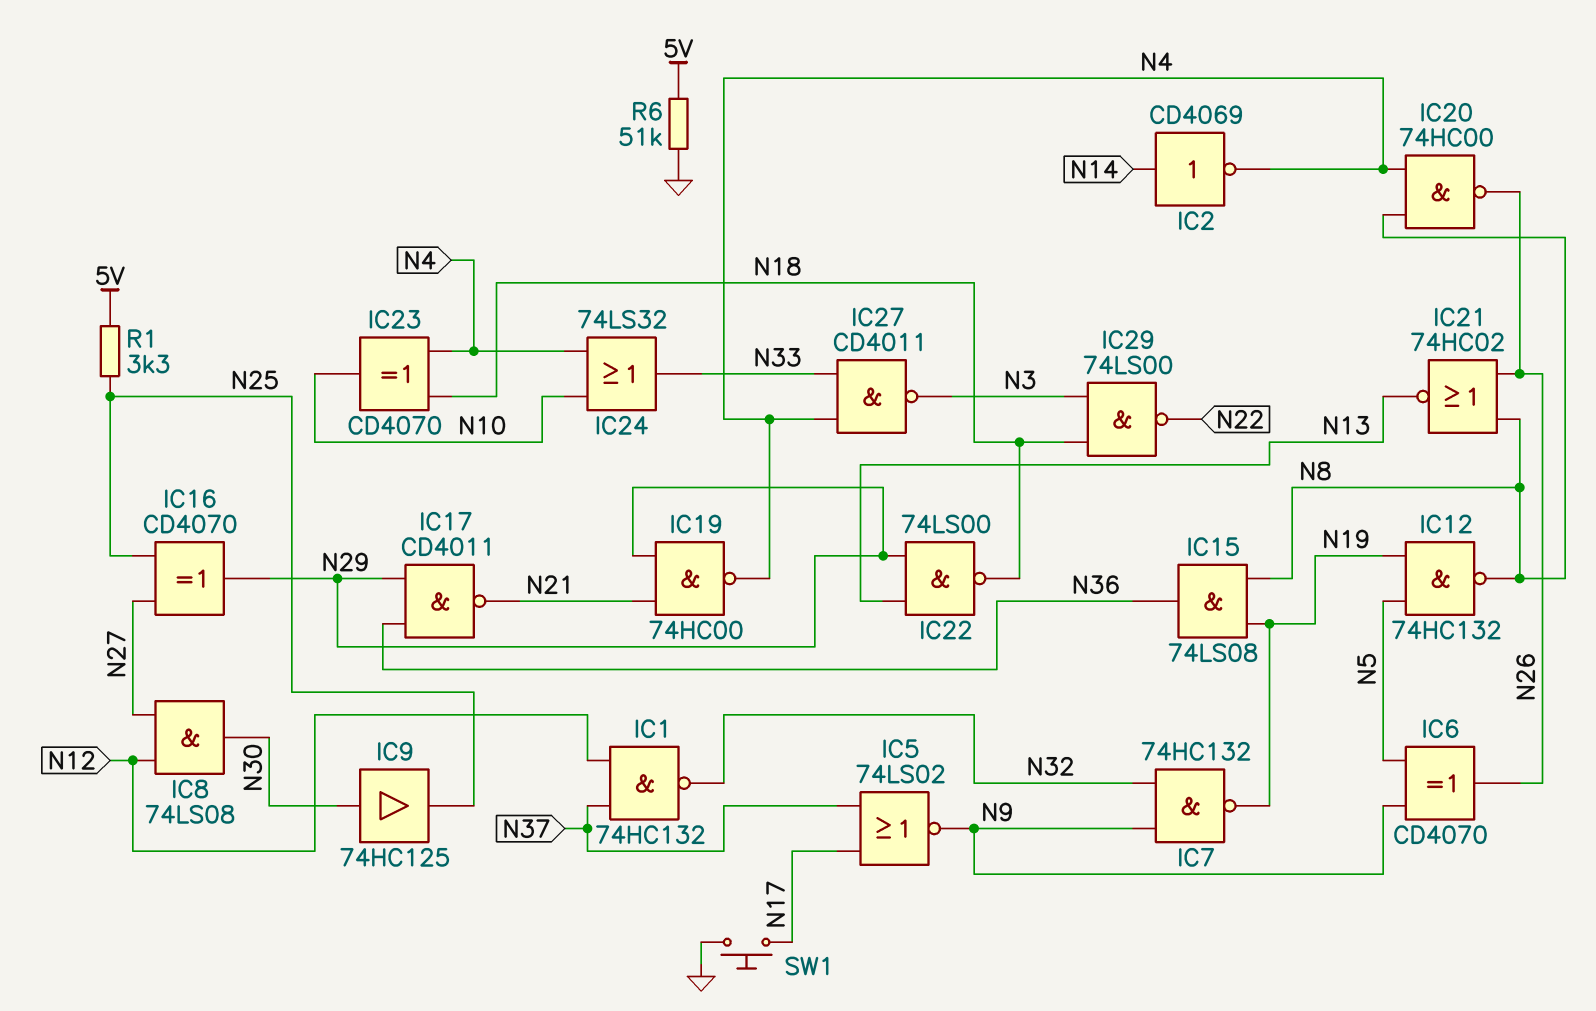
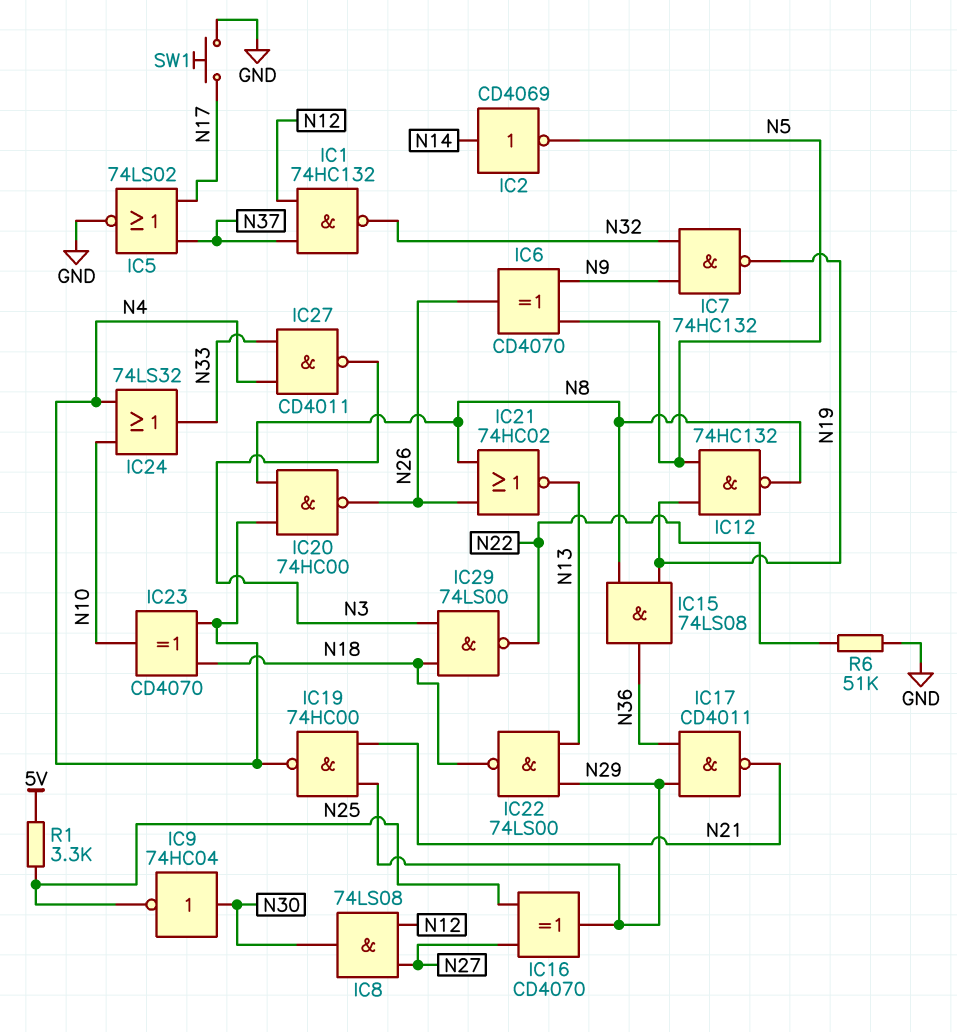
IC2: NOT CD4069 (in N14, out N4) -> NOT CD4069 (in N14, out N5)
IC5: NOR 74LS02 (in N17, in N37, out N9) -> NOR 74LS02 (in N17, in N37, out GND)
IC9: buffer 74HC125 (in N30, out N25) -> NOT 74HC04 (in N30, out N25)
R6: 51k (5V, GND) -> 51k (GND, N22)

